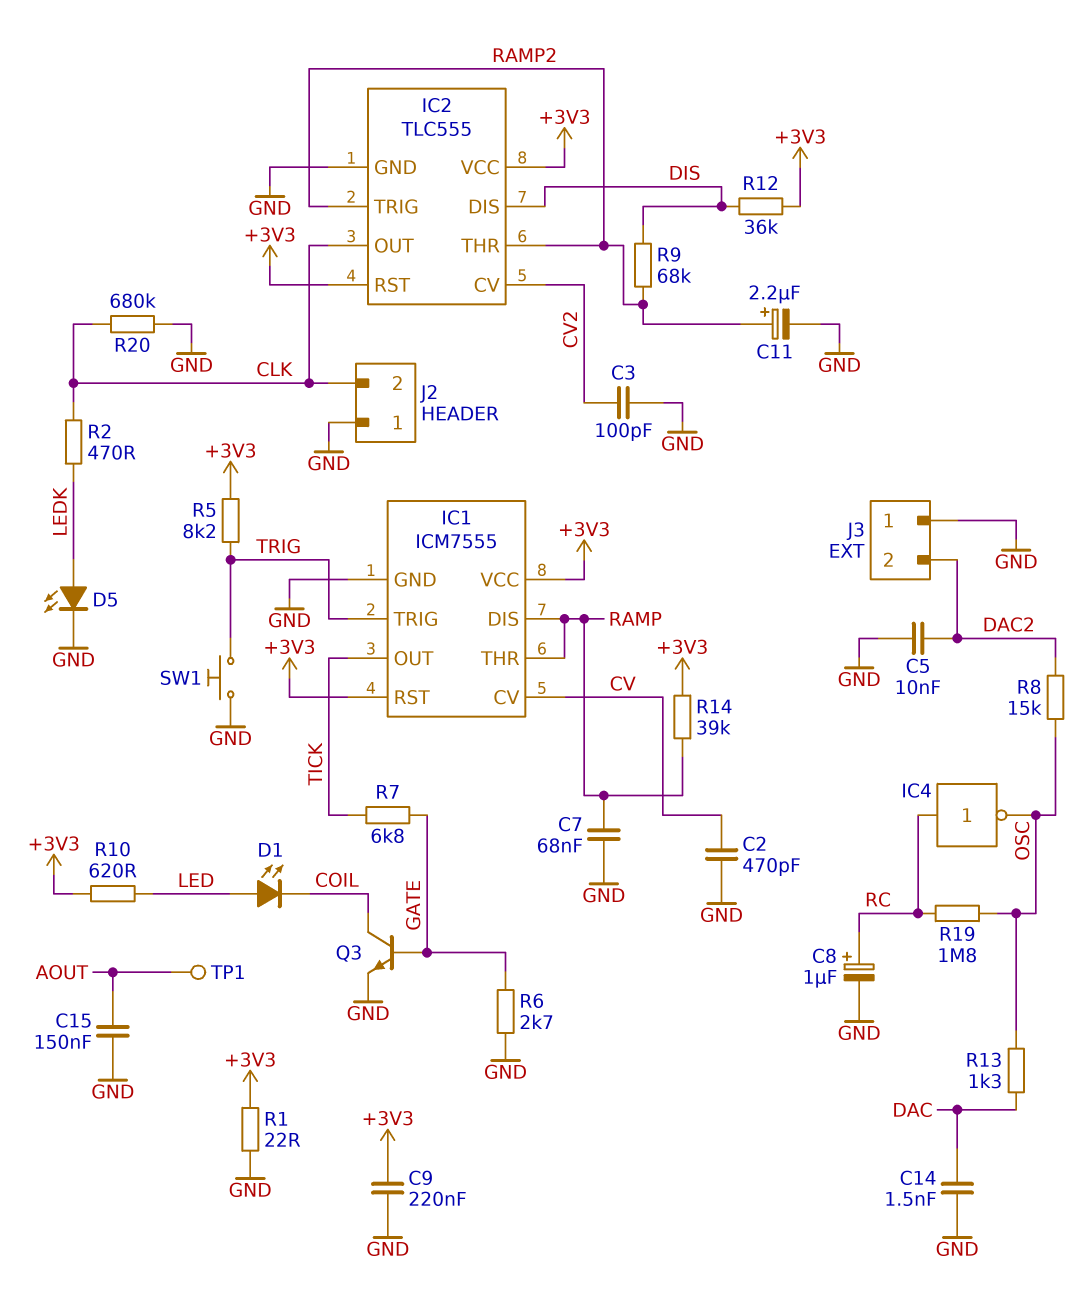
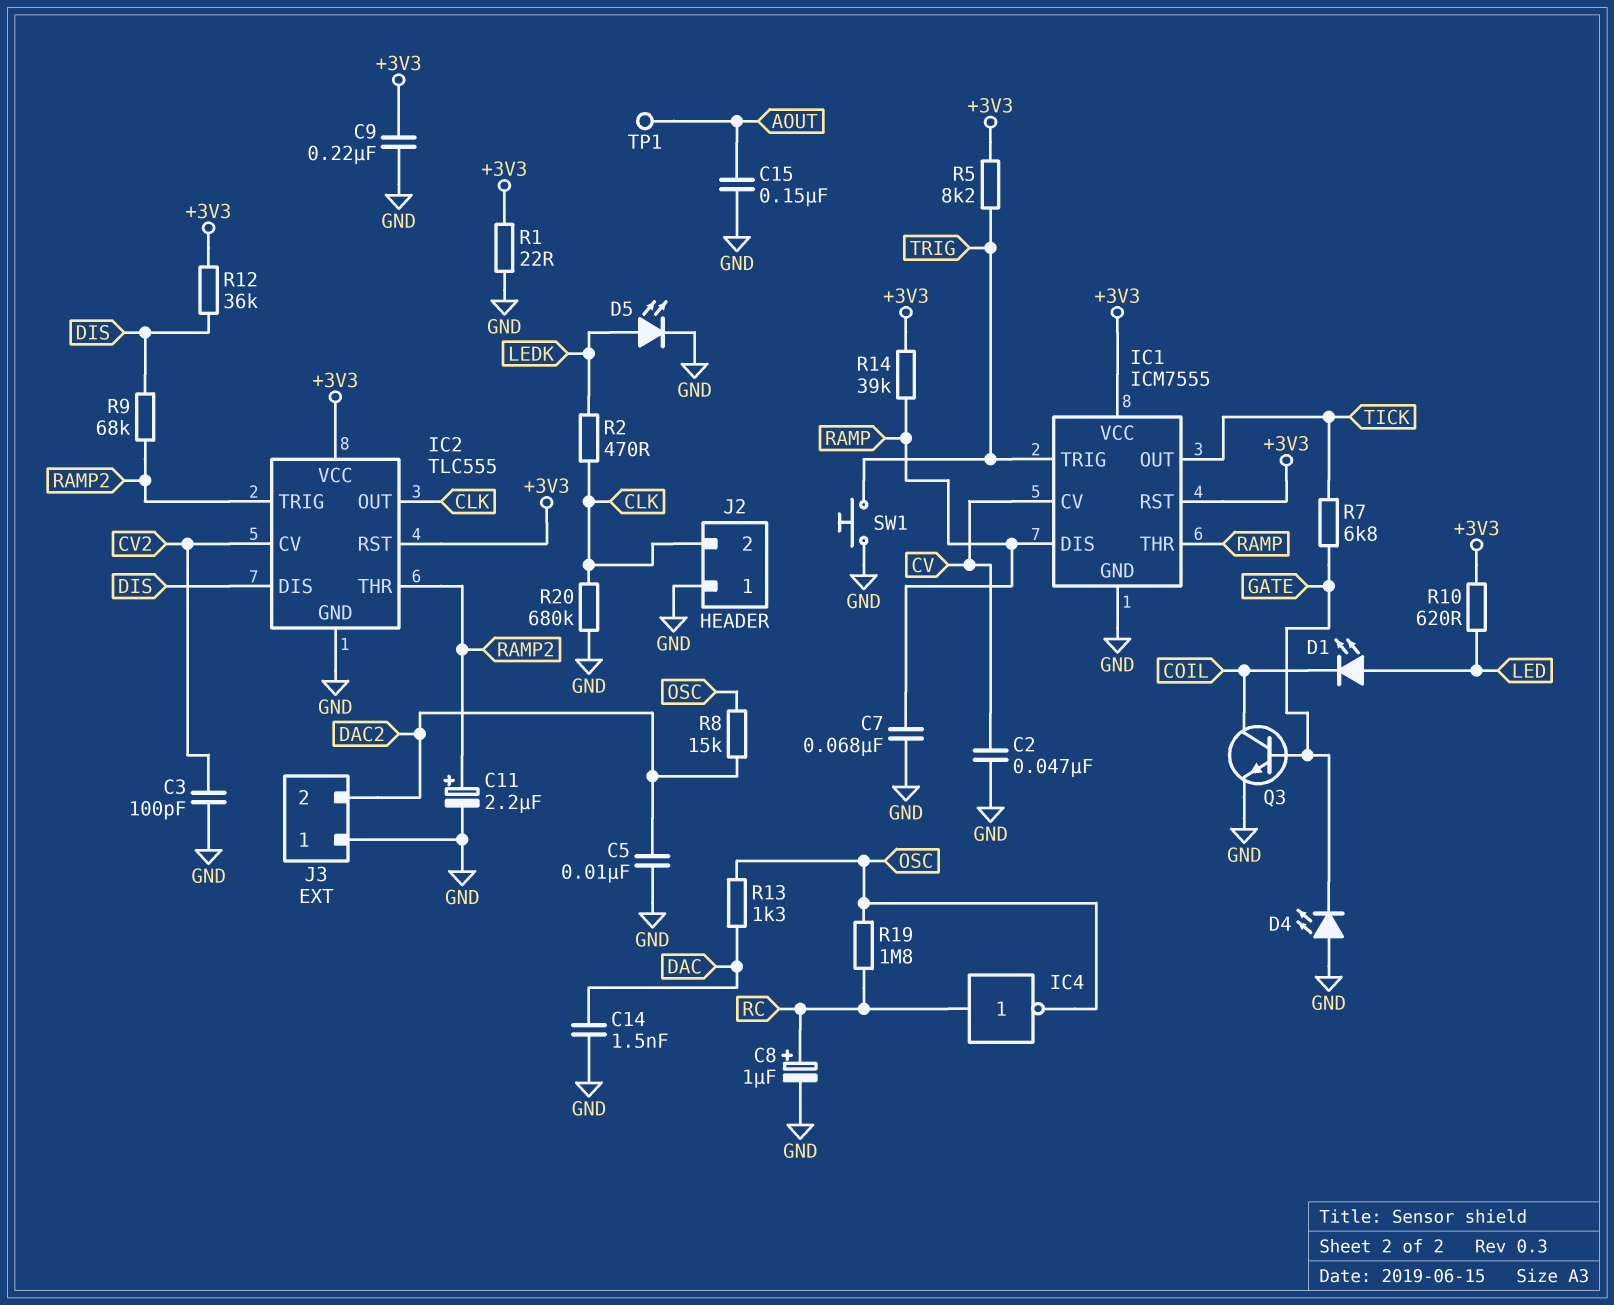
C2: 470pF (CV, GND) -> 47nF (CV, GND)
D4: none -> LED (A GND, K GATE)
R6: 2.7k (GATE, GND) -> none

